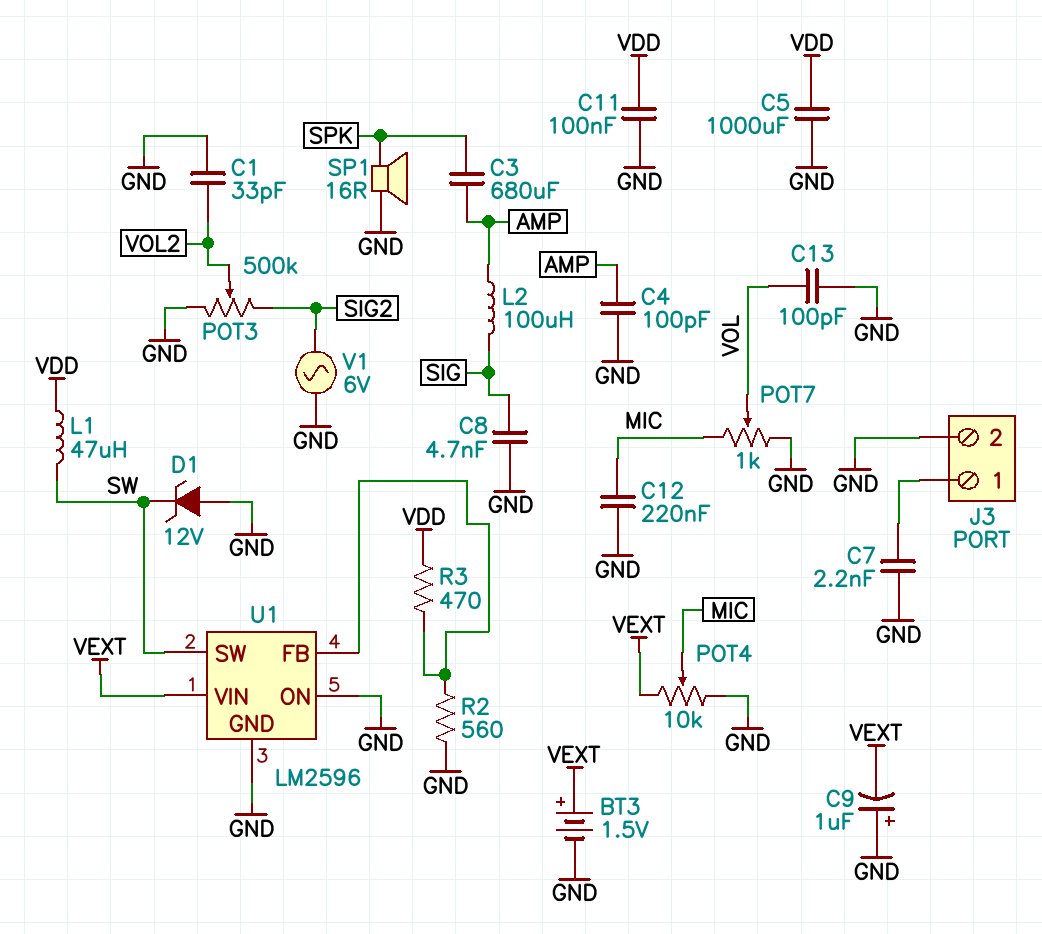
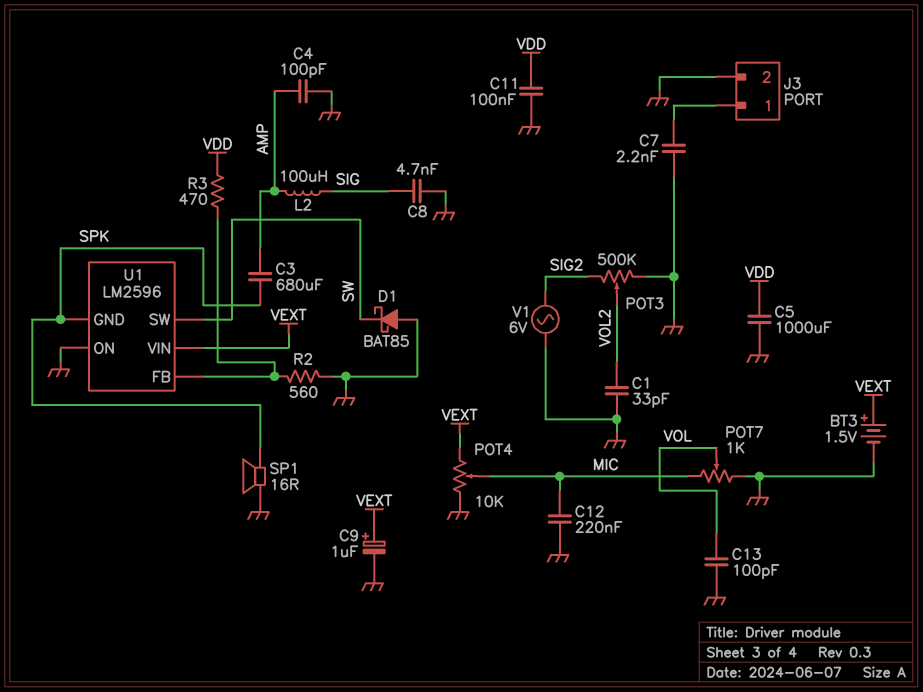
C9: 1uF (plus GND, minus VEXT) -> 1uF (plus VEXT, minus GND)
D1: zener 12V (A GND, K SW) -> schottky BAT85 (A GND, K SW)
L1: 47uH (SW, VDD) -> none
U1 pin GND: GND -> SPK

